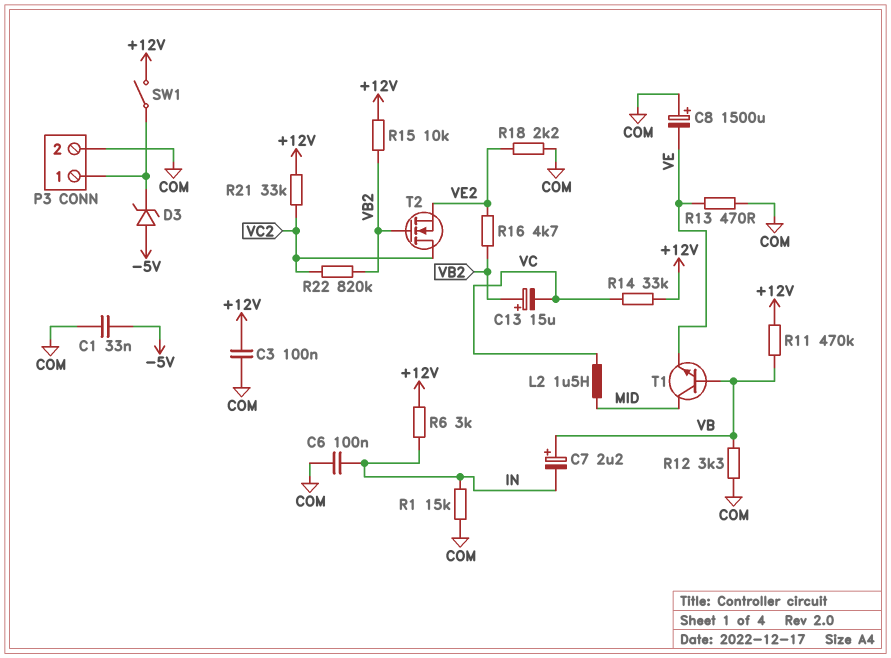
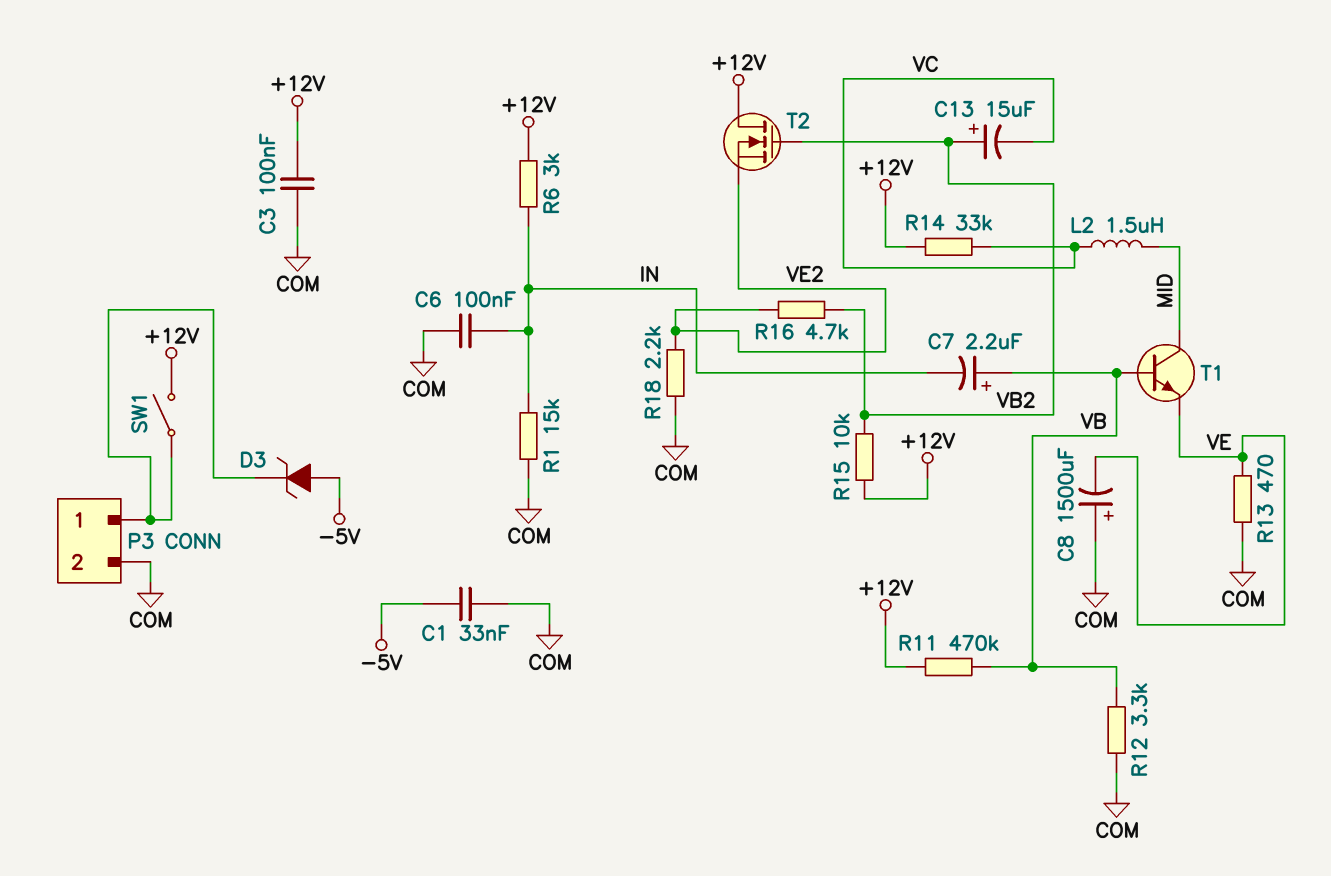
R21: 33k (+12V, VC2) -> none
R22: 820k (VB2, VC2) -> none
T2: NMOS (G VB2, D VC2, S VE2) -> NMOS (G VB2, D +12V, S VE2)

